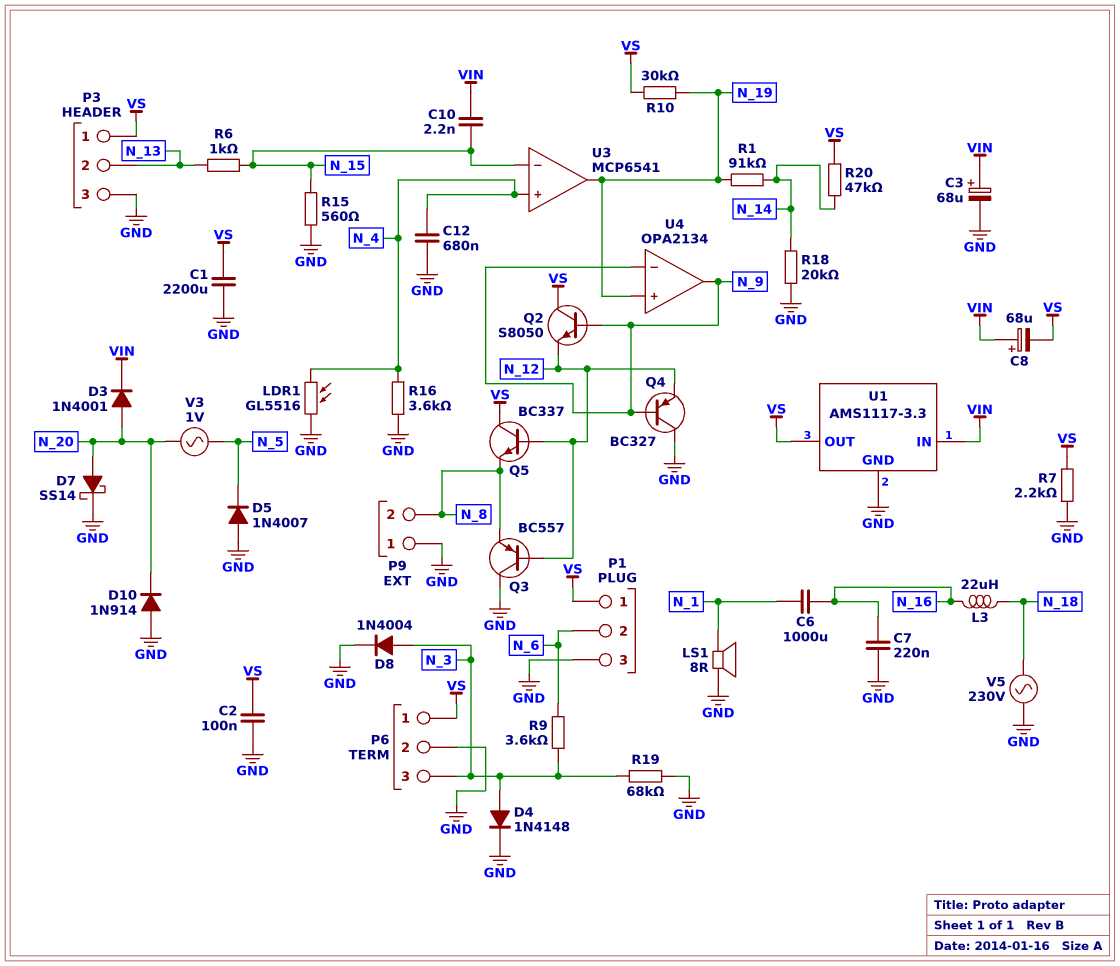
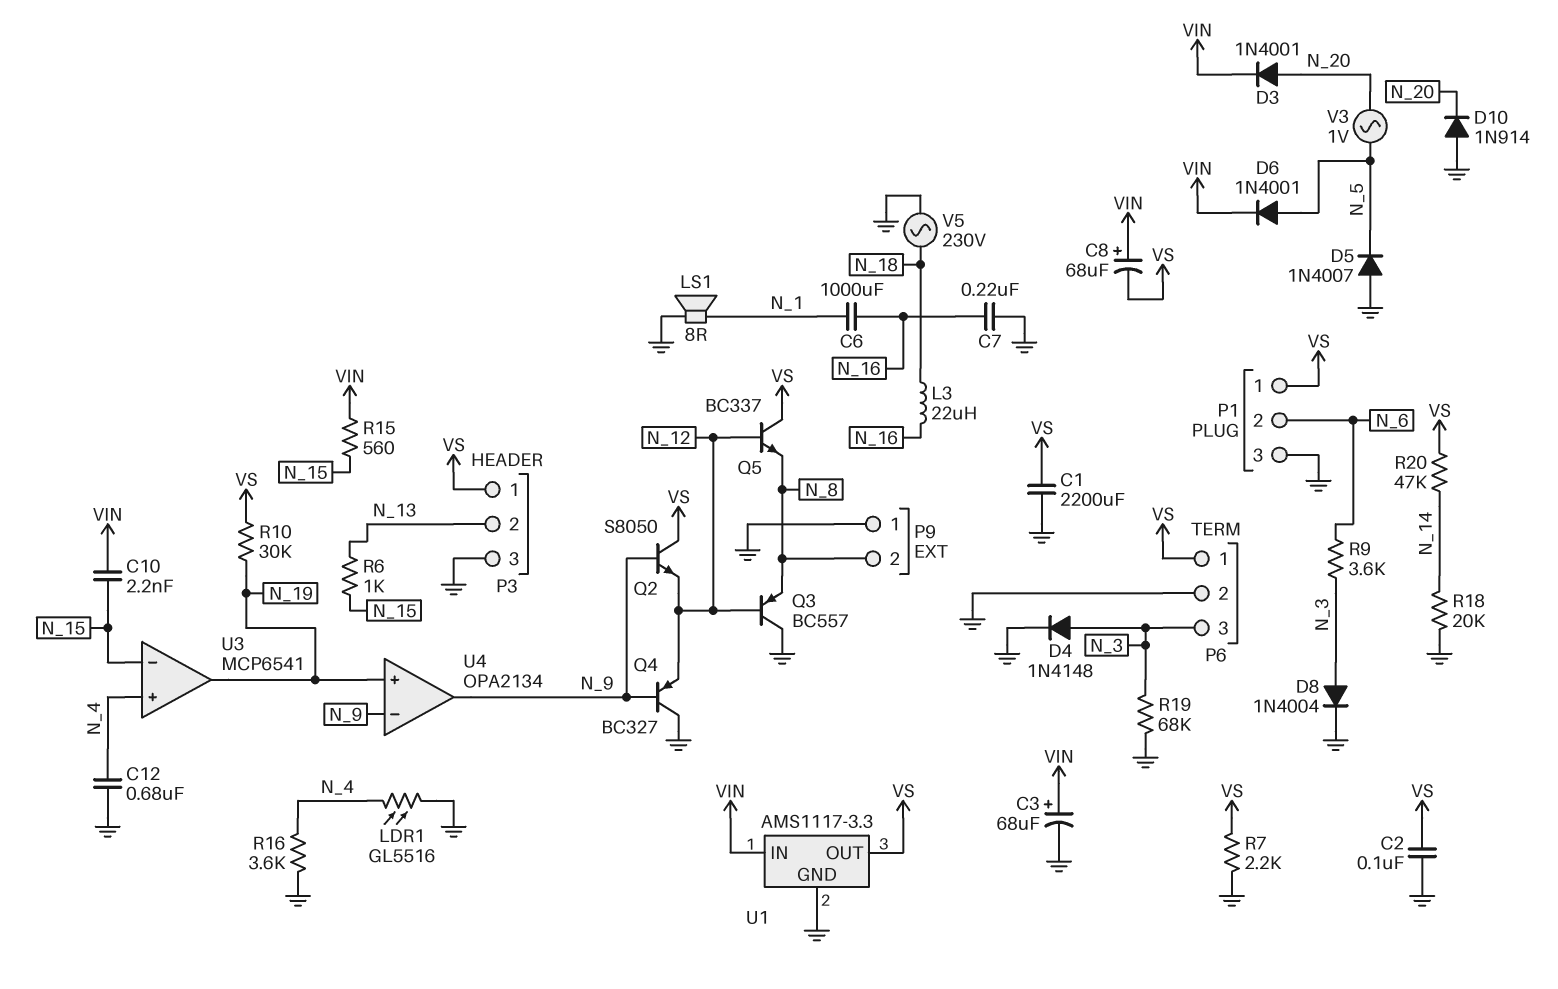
D6: none -> diode 1N4001 (A N_5, K VIN)
D7: schottky SS14 (A N_20, K GND) -> none
R1: 91k (N_14, N_19) -> none
R15: 560 (GND, N_15) -> 560 (N_15, VIN)

